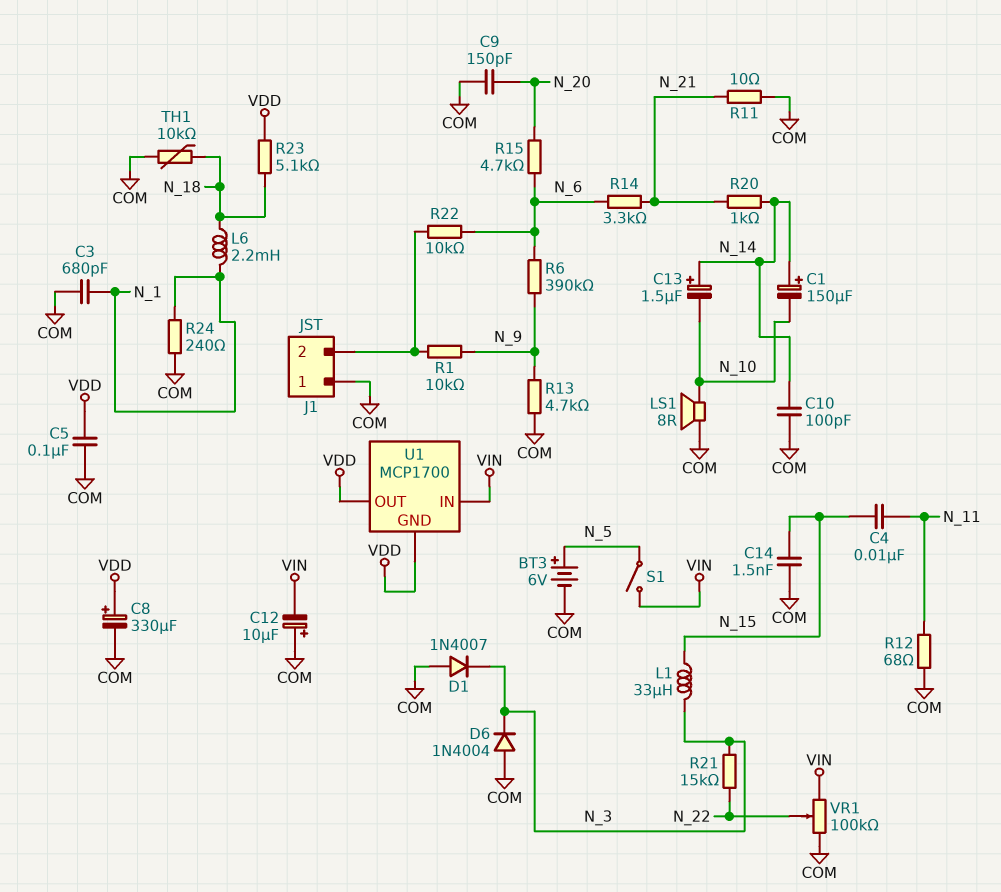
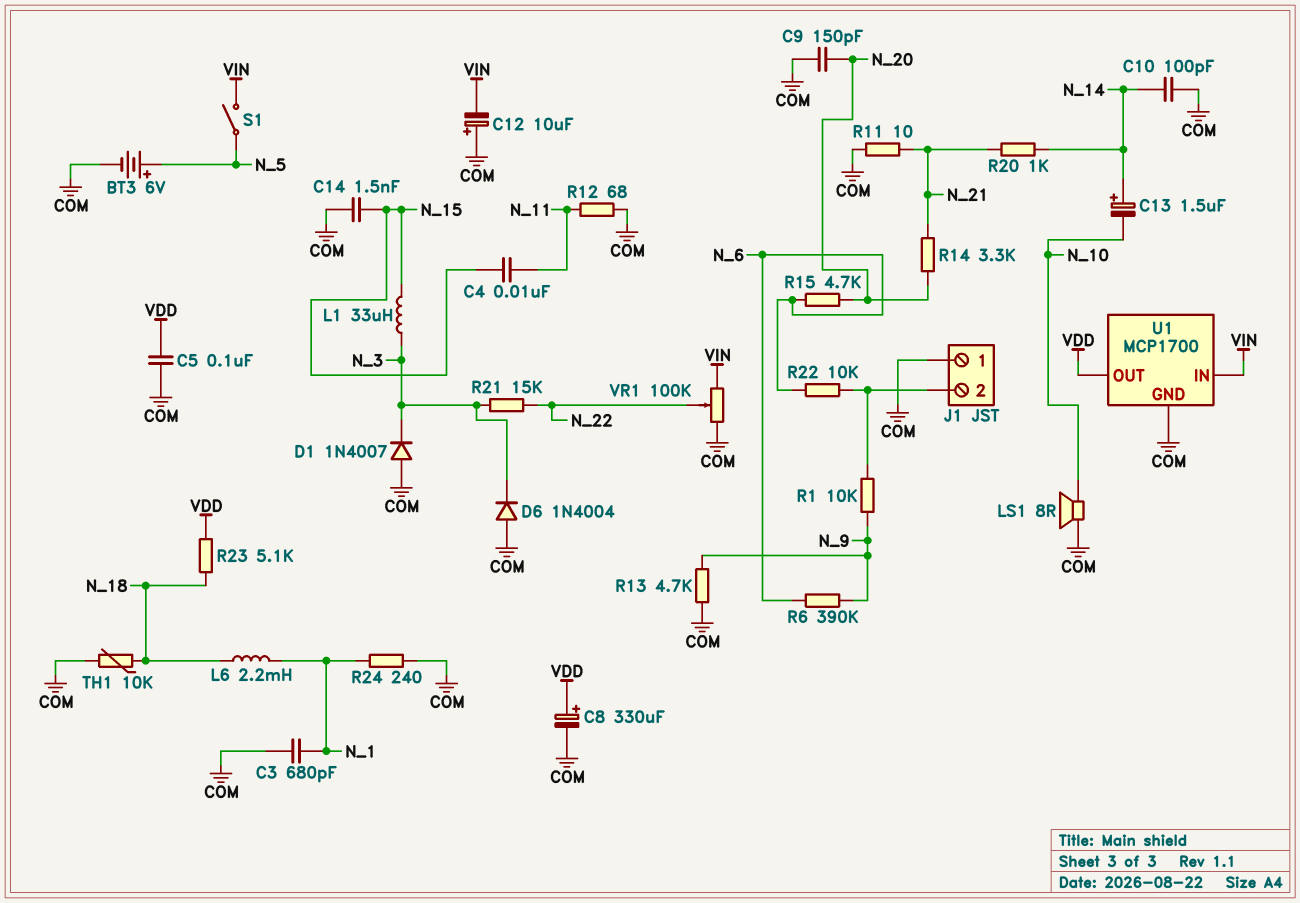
C1: 150uF (plus N_14, minus N_10) -> none
R14: 3.3k (N_6, N_21) -> 3.3k (N_20, N_21)
U1 pin GND: VDD -> COM

